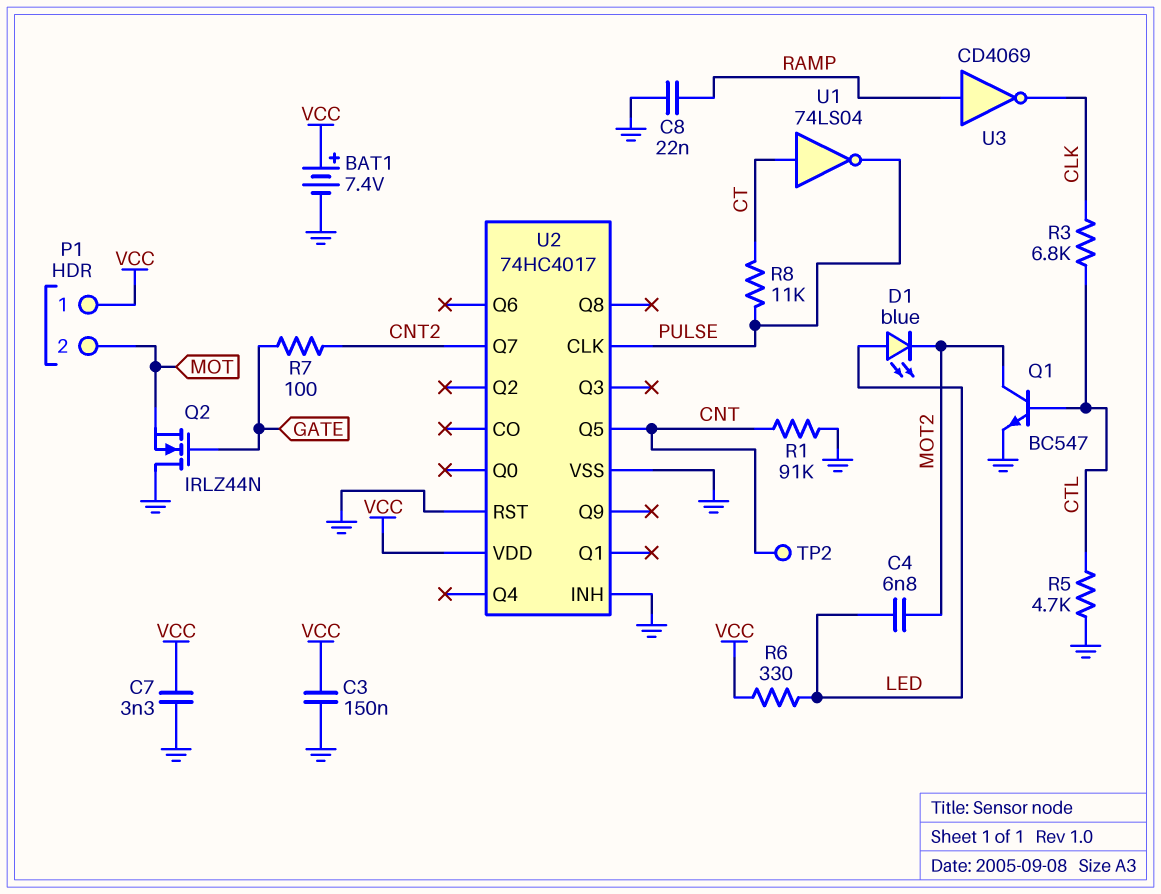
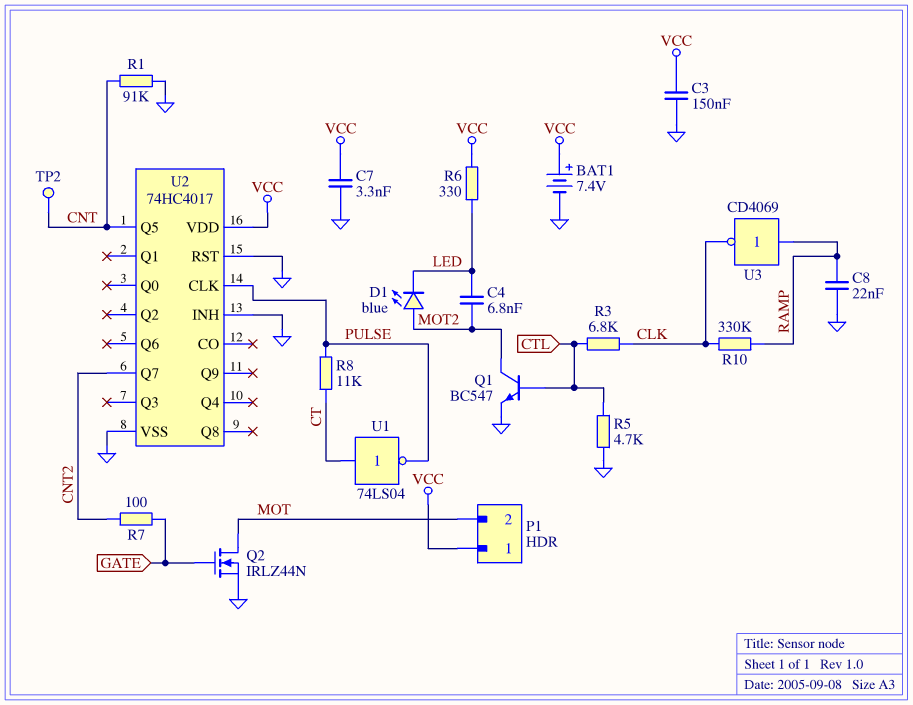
D1: LED blue (A LED, K MOT2) -> LED blue (A MOT2, K LED)
Q2: NMOS IRLZ44N (G GATE, D GND, S MOT) -> NMOS IRLZ44N (G GATE, D MOT, S GND)
R10: none -> 330k (CLK, RAMP)

